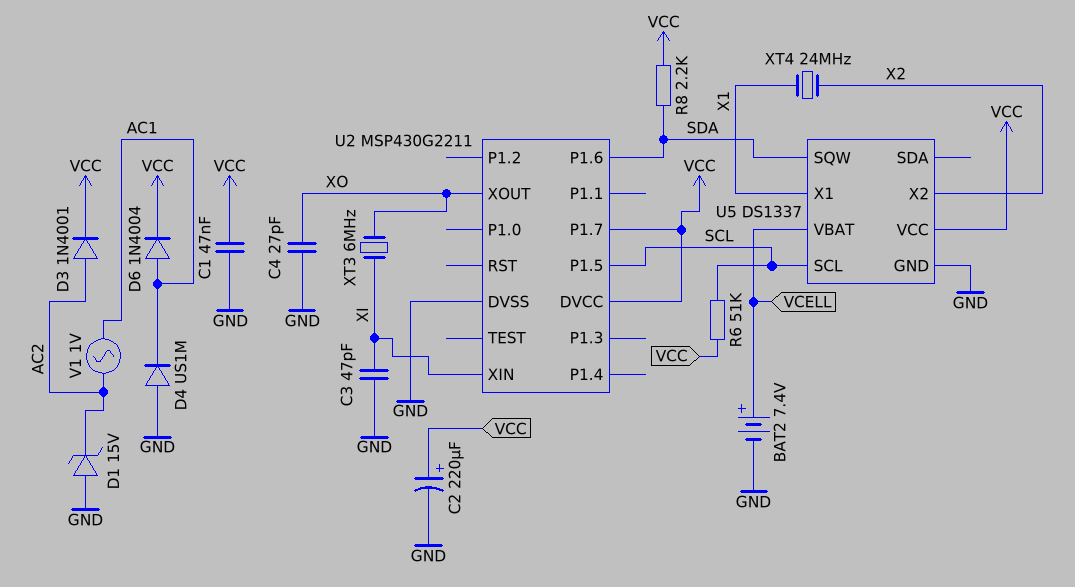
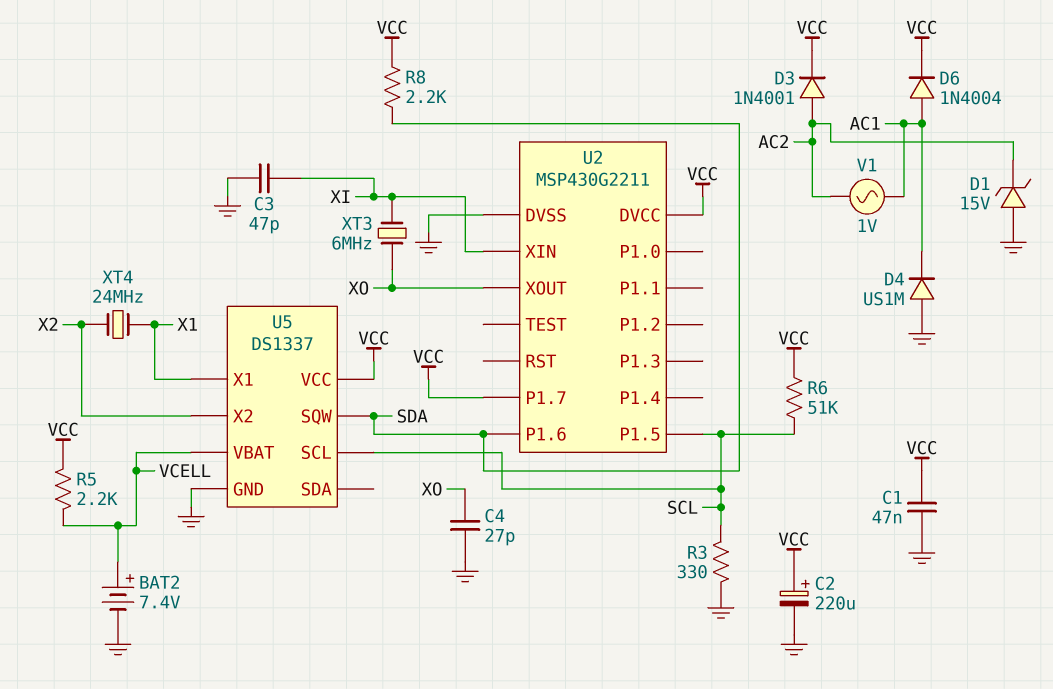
R3: none -> 330 (GND, SCL)
R5: none -> 2.2k (VCC, VCELL)

